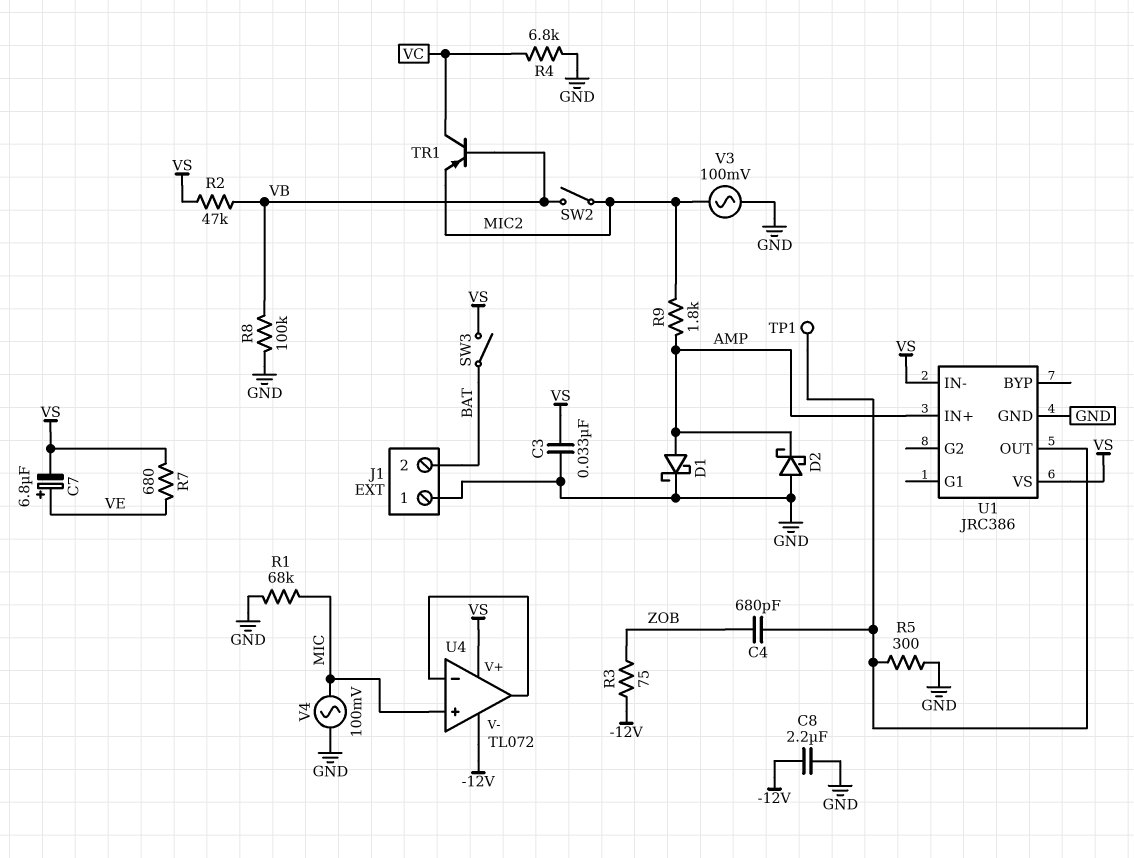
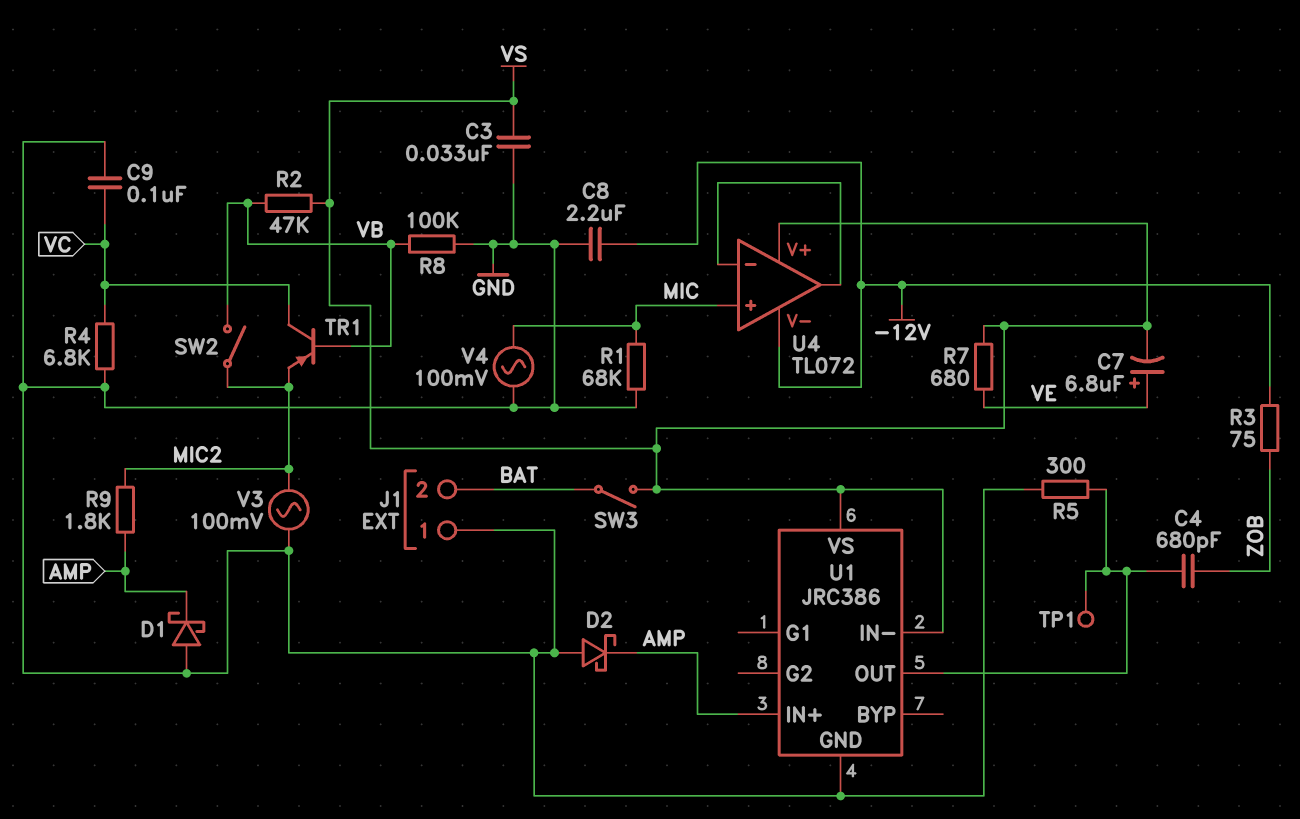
C9: none -> 100nF (GND, VC)
D1: schottky (A AMP, K GND) -> schottky (A GND, K AMP)

